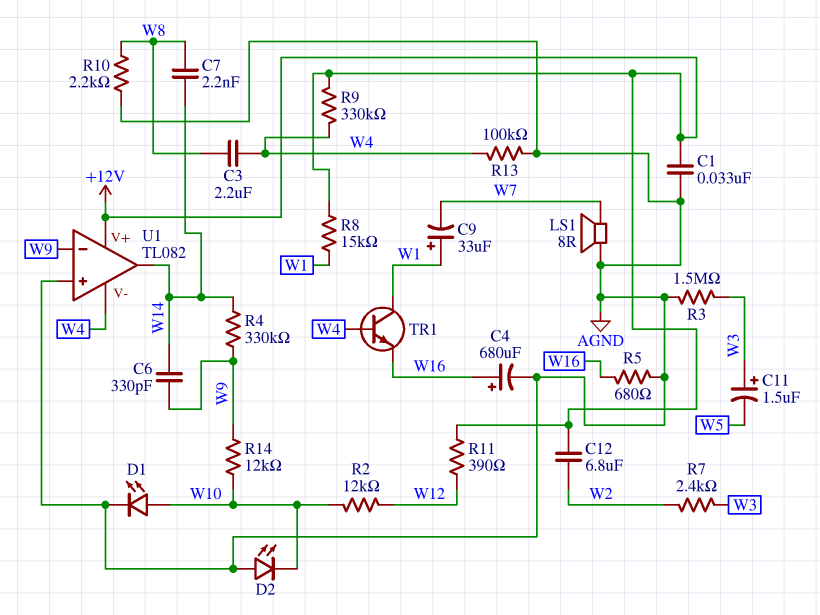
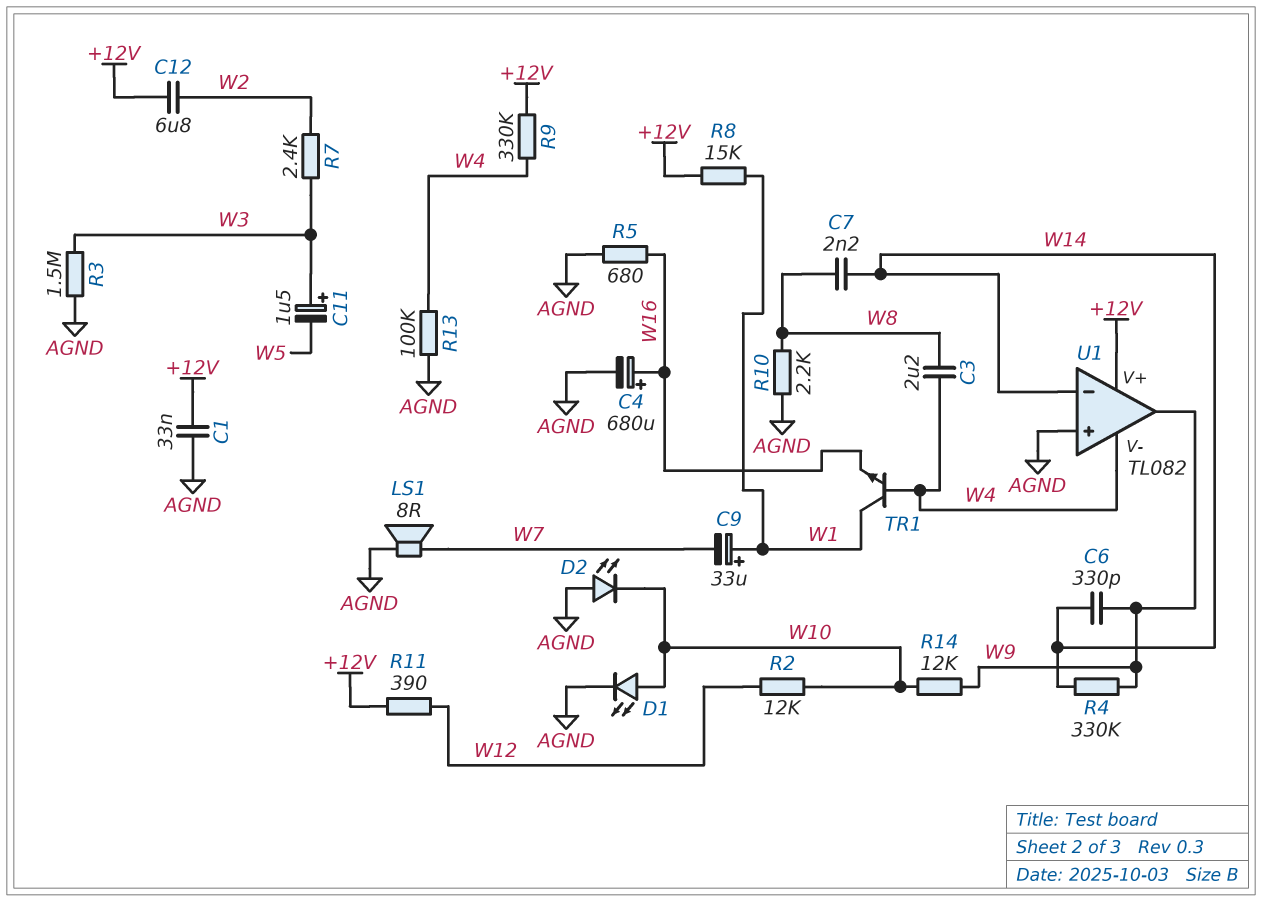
U1 pin in-: W9 -> W14
U1 pin out: W14 -> W9

